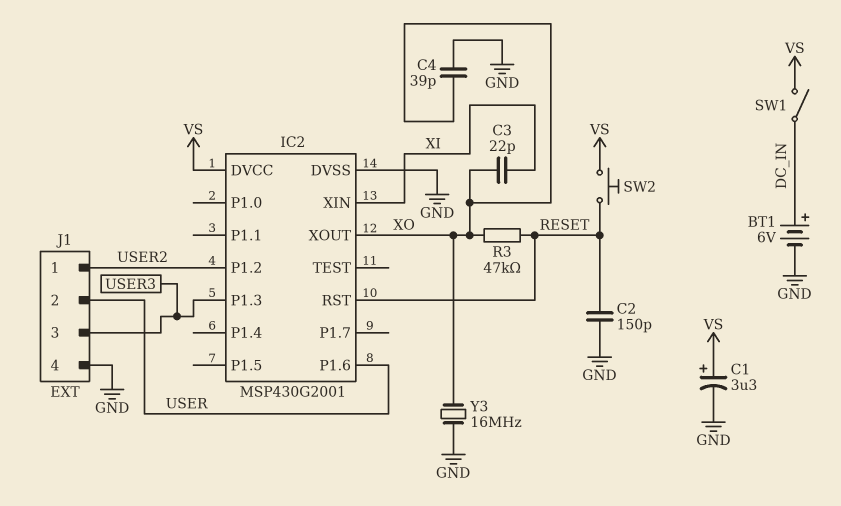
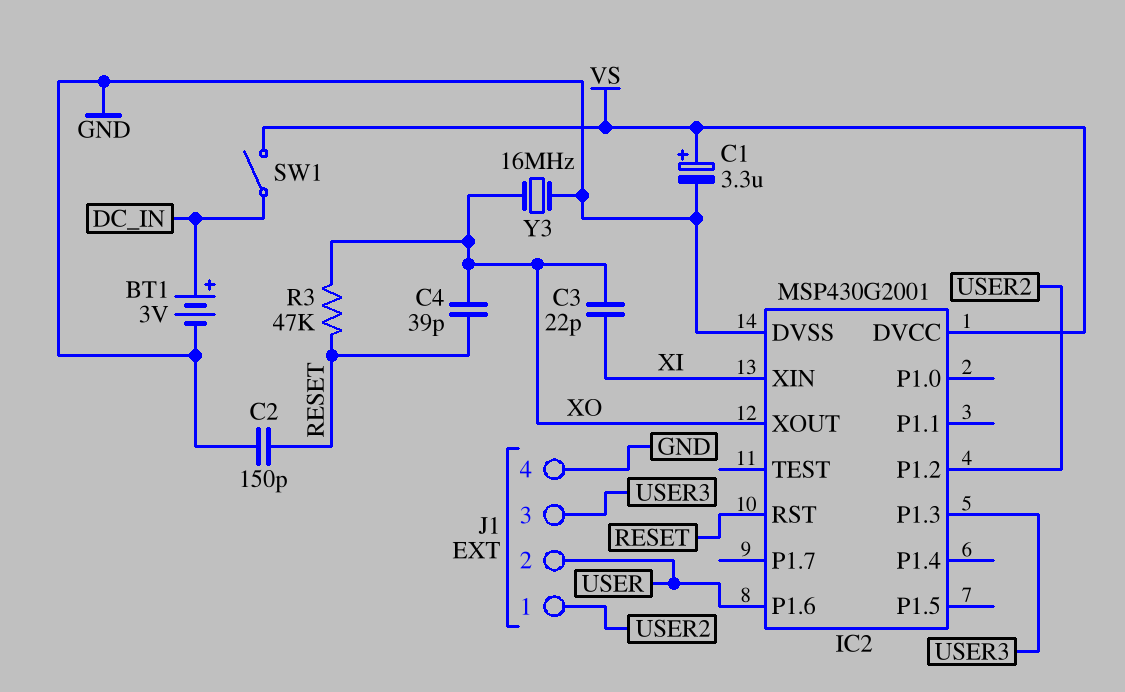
BT1: 6V (plus DC_IN, minus GND) -> 3V (plus DC_IN, minus GND)
C4: 39pF (GND, XO) -> 39pF (RESET, XO)
SW2: button (RESET, VS) -> none

